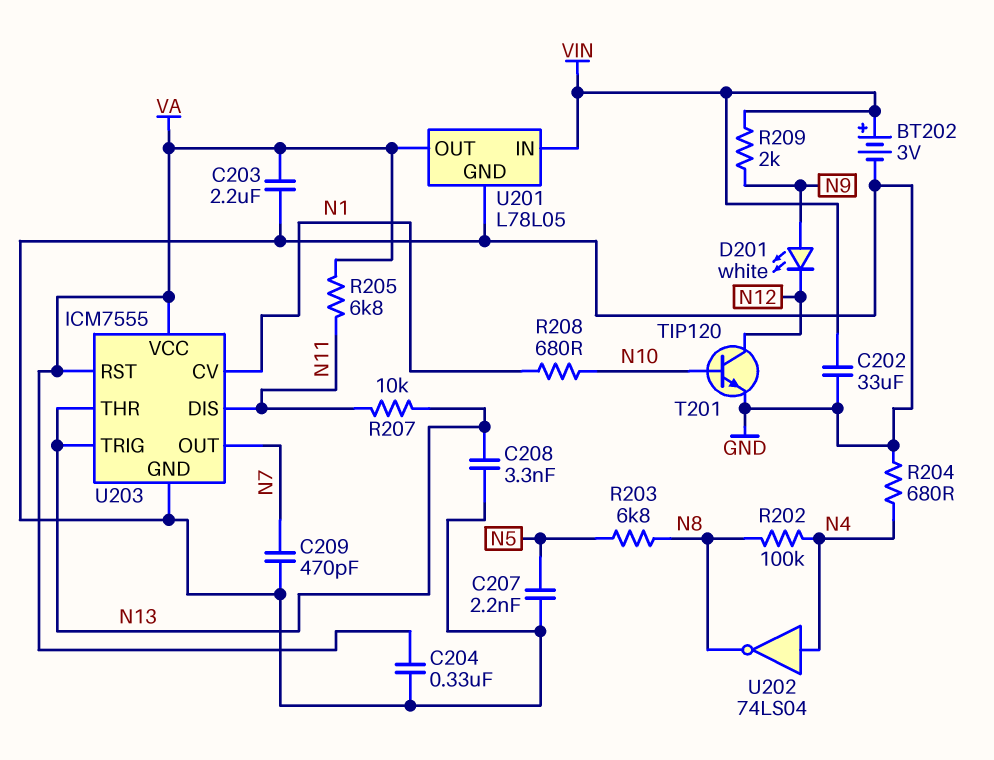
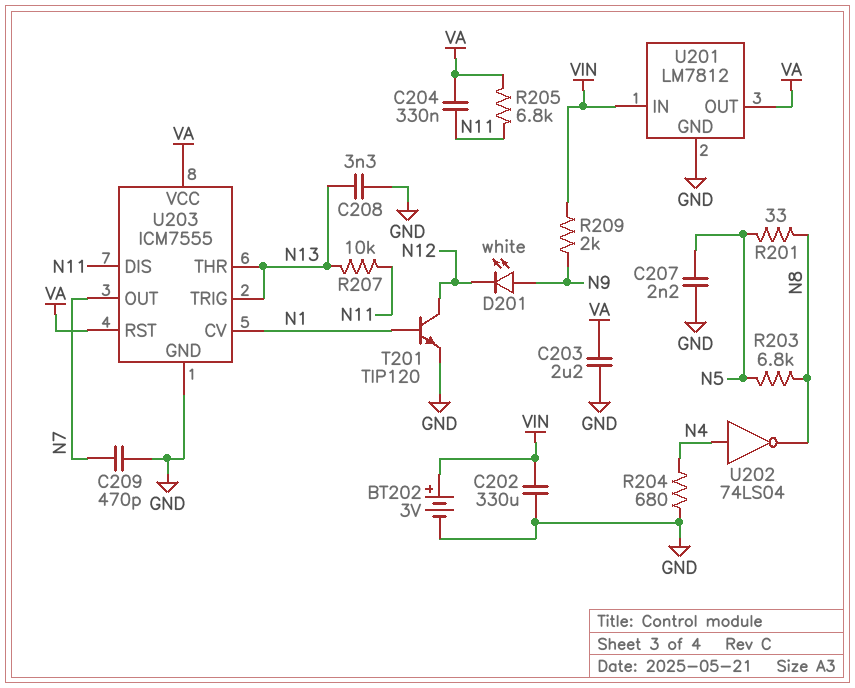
C202: 33uF (GND, VIN) -> 330uF (GND, VIN)
C204: 330nF (GND, VA) -> 330nF (N11, VA)
R201: none -> 33 (N5, N8)
R202: 100k (N4, N8) -> none
R208: 680 (N1, N10) -> none
T201: NPN TIP120 (B N10, C N12, E GND) -> NPN TIP120 (B N1, C N12, E GND)
U201: L78L05 -> LM7812

